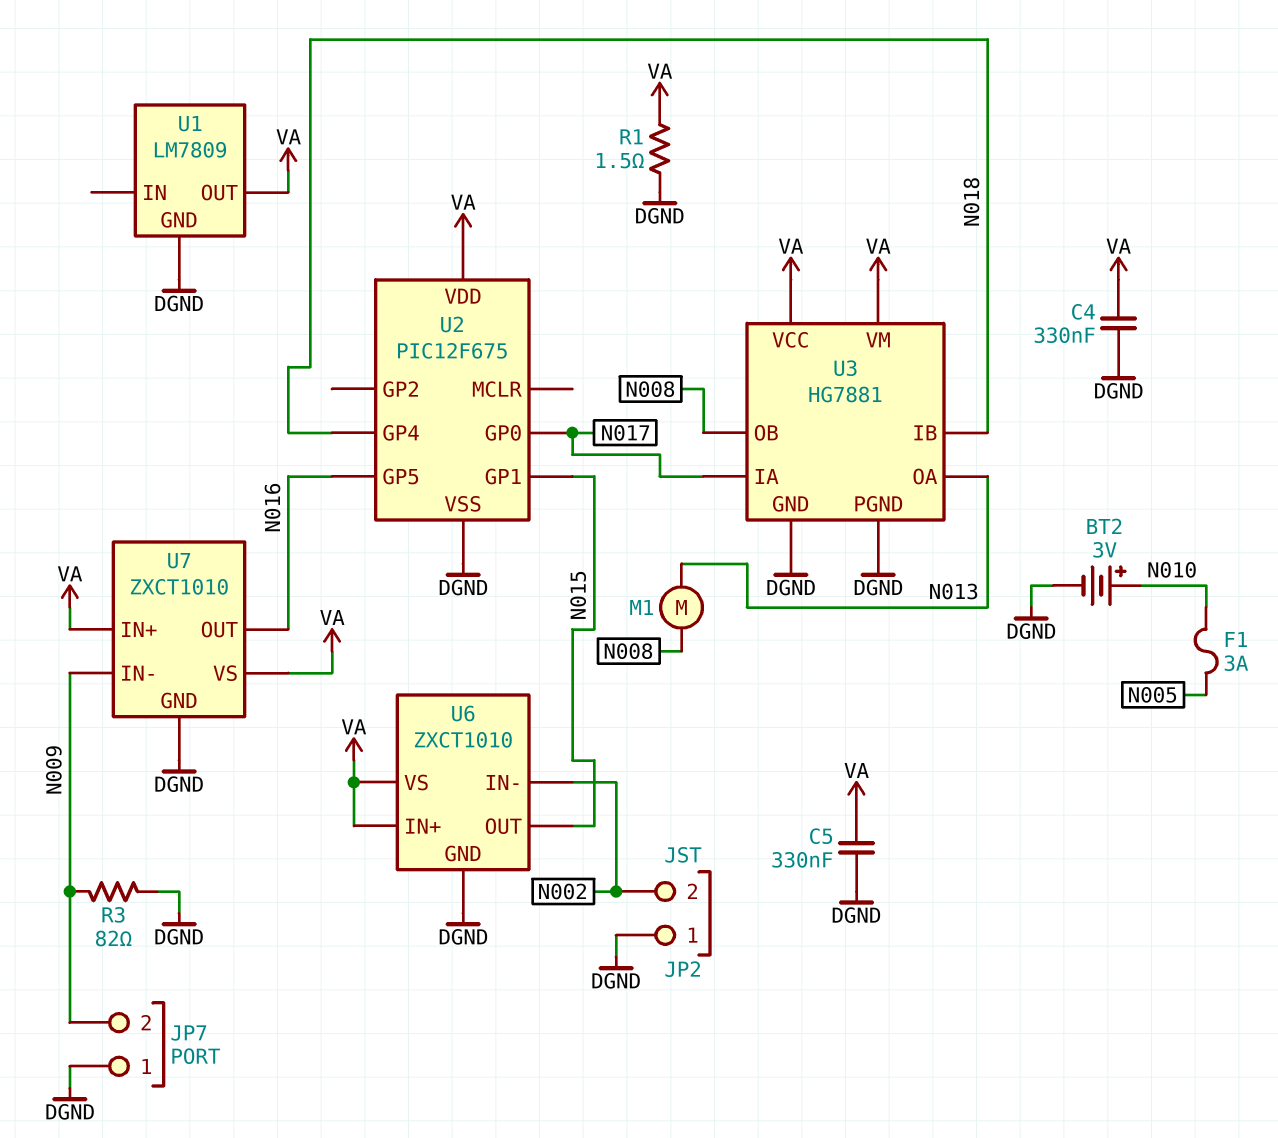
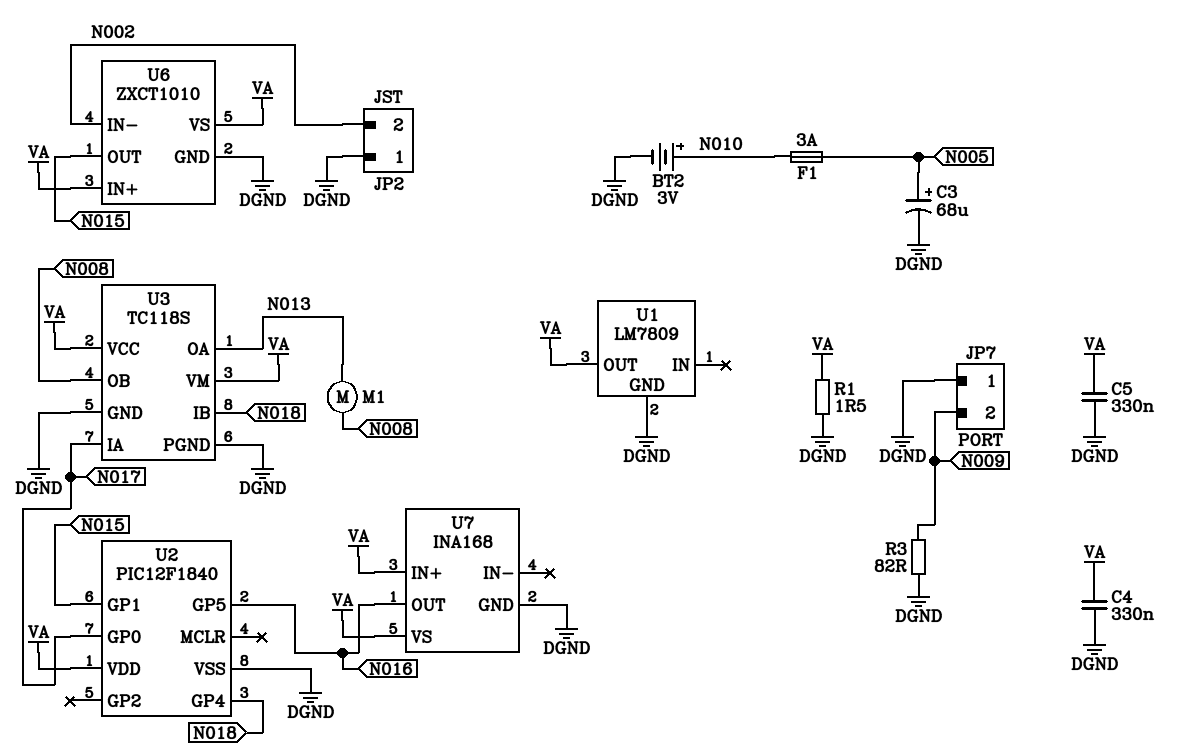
C3: none -> 68uF (plus N005, minus DGND)
U2: PIC12F675 -> PIC12F1840
U3: HG7881 -> TC118S
U7: ZXCT1010 -> INA168
U7 pin IN-: N009 -> none

